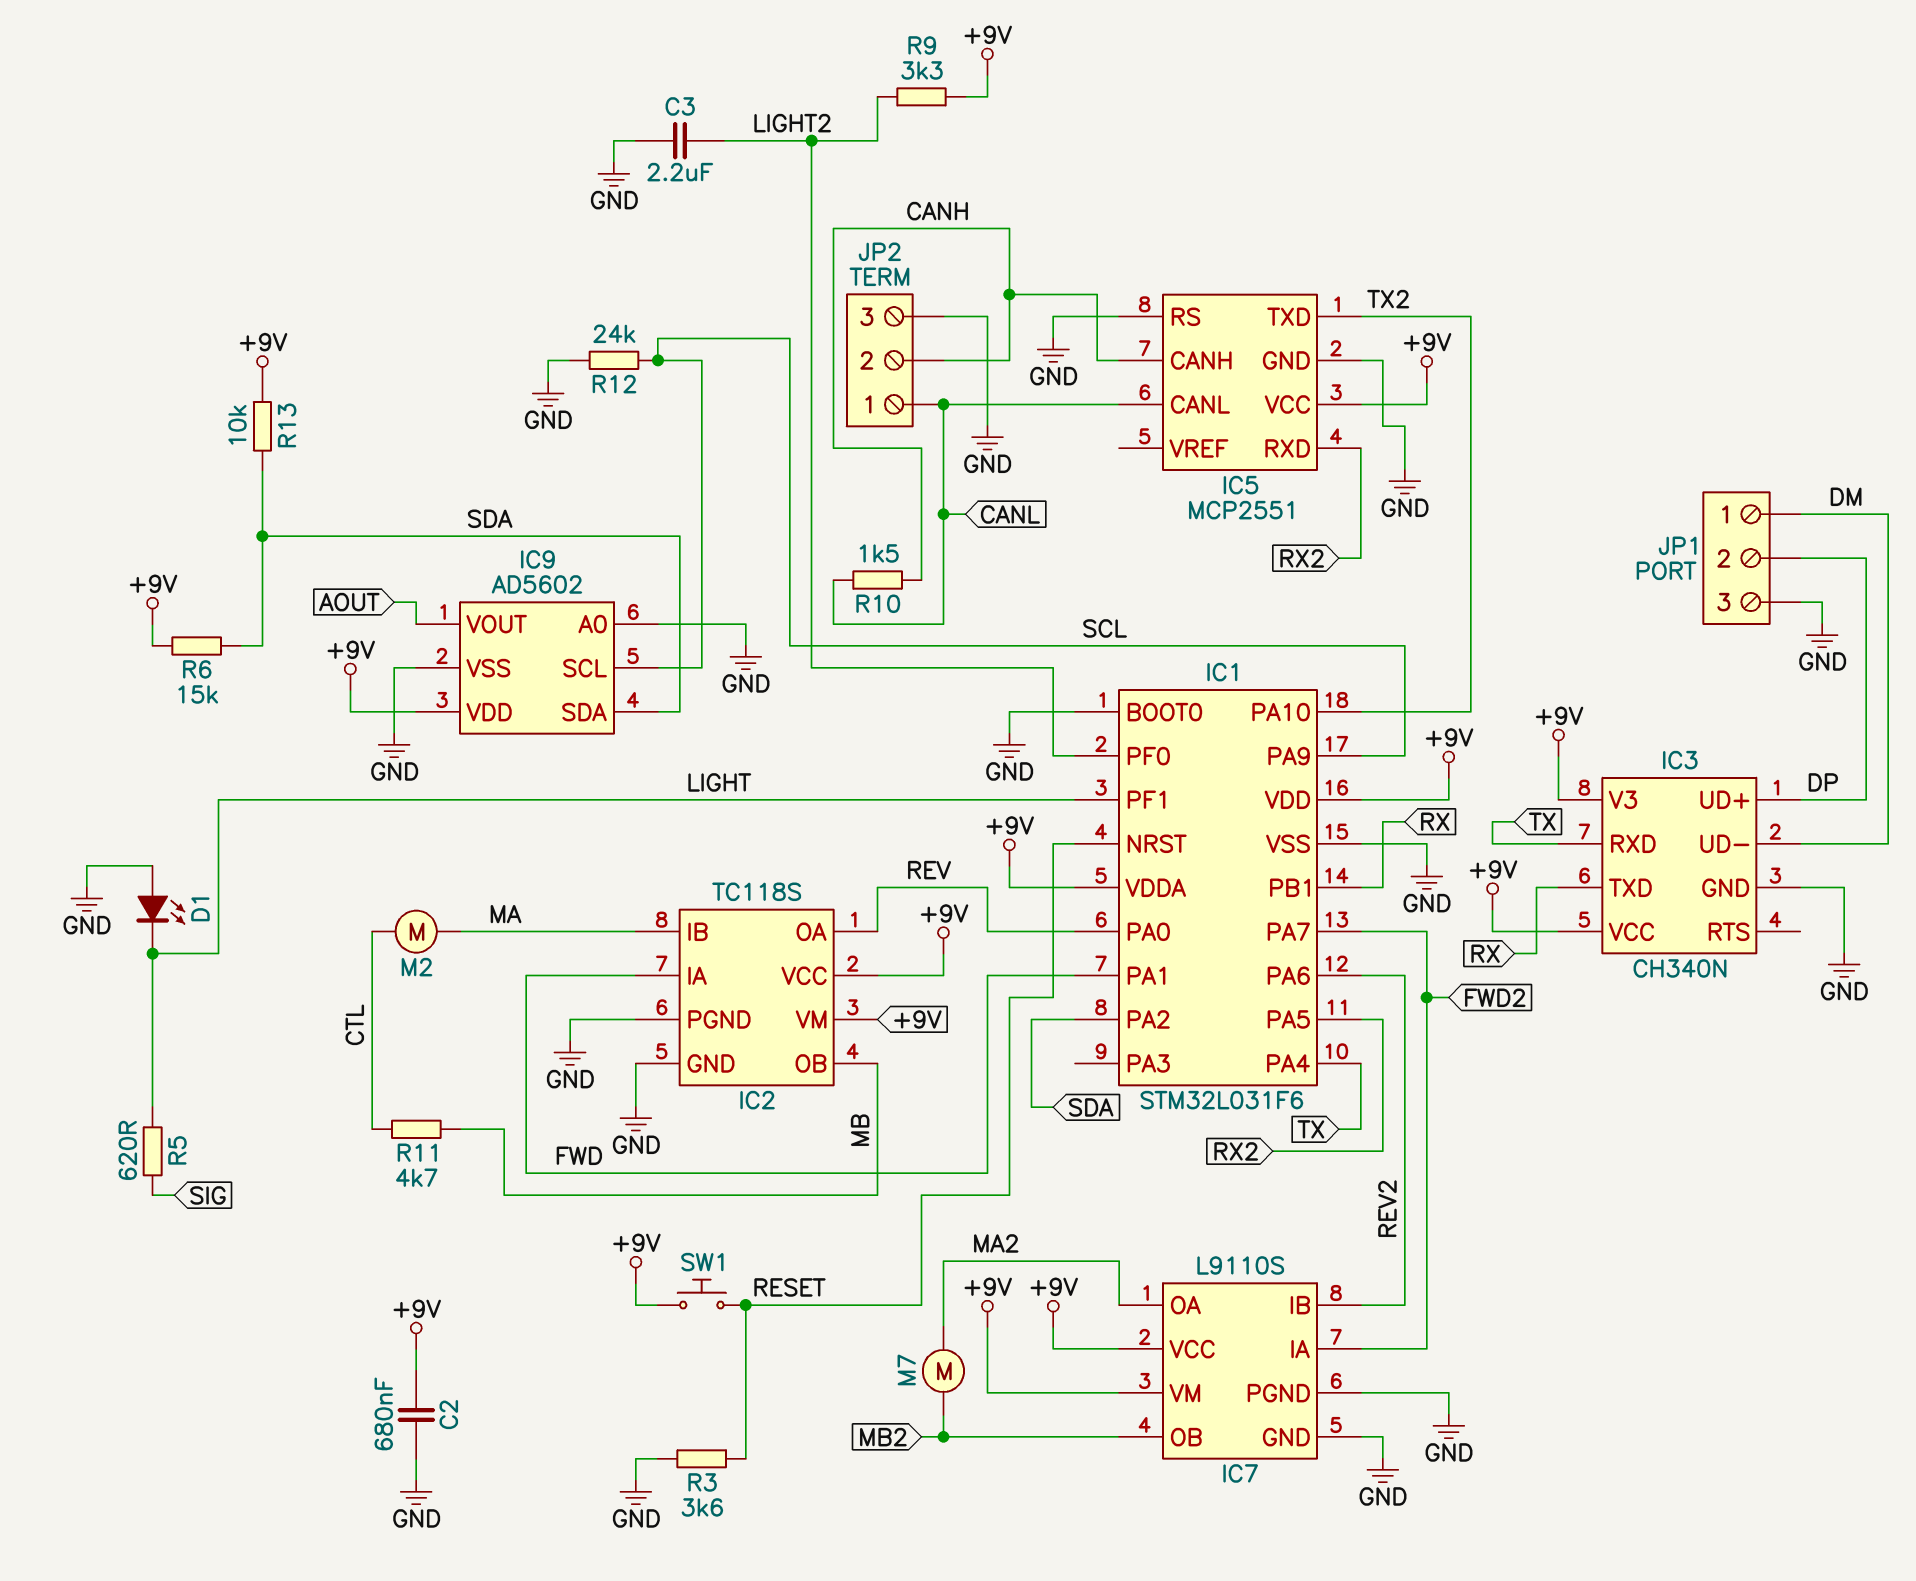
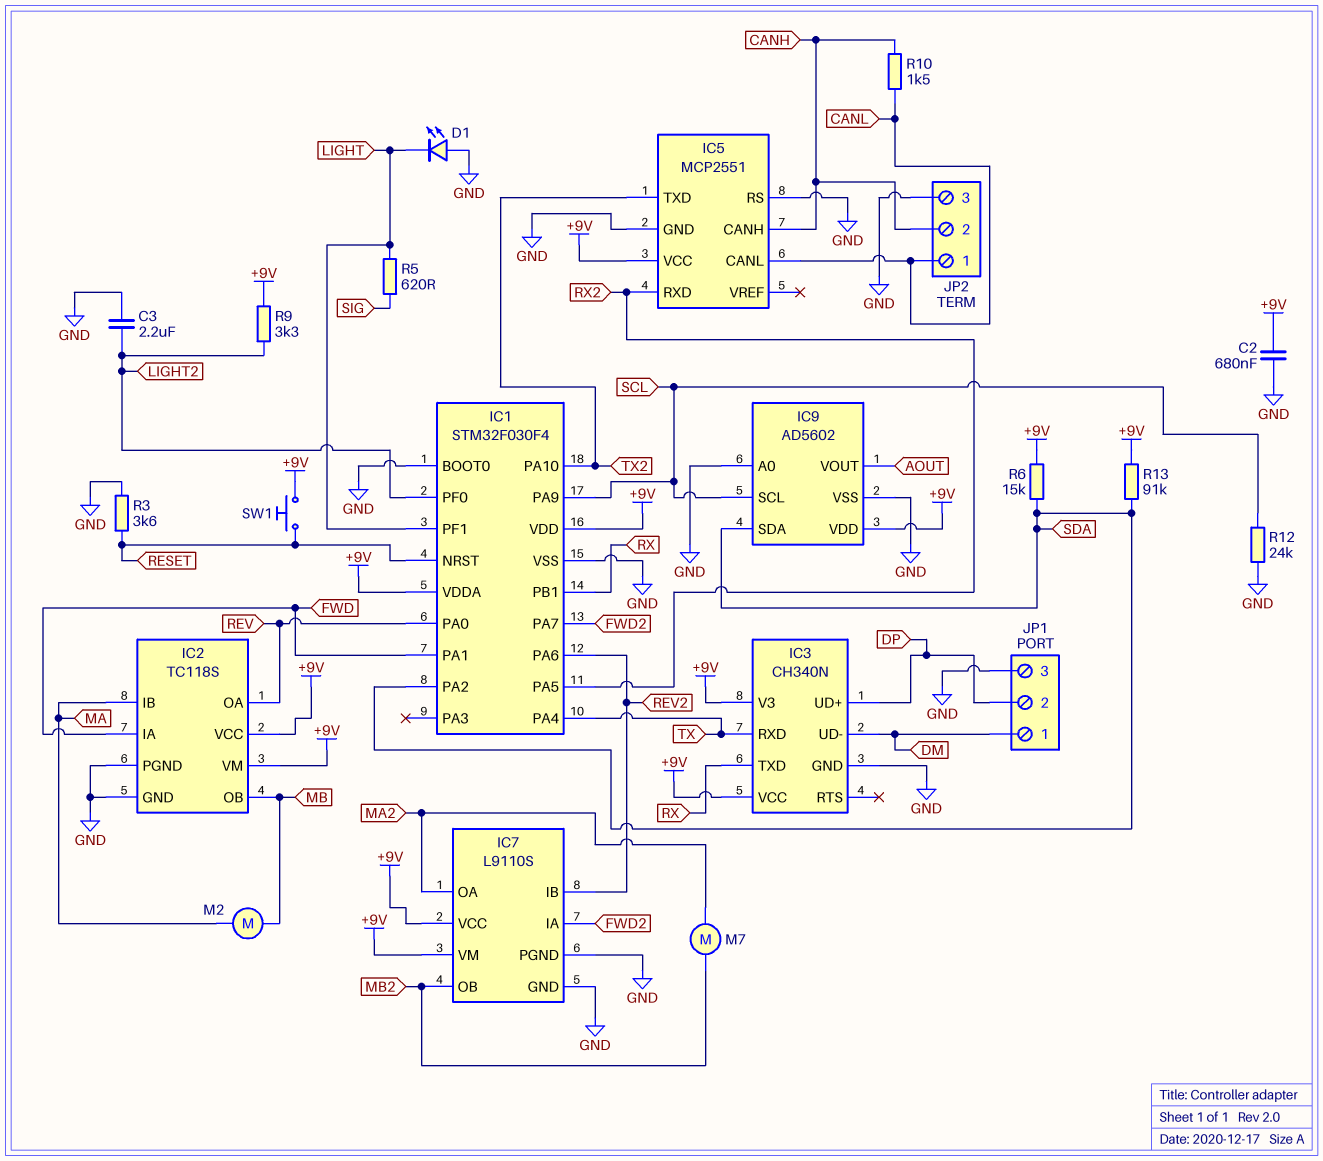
IC1: STM32L031F6 -> STM32F030F4
M2: motor (CTL, MA) -> motor (MA, MB)
R11: 4.7k (CTL, MB) -> none
R13: 10k (+9V, SDA) -> 91k (+9V, SDA)

